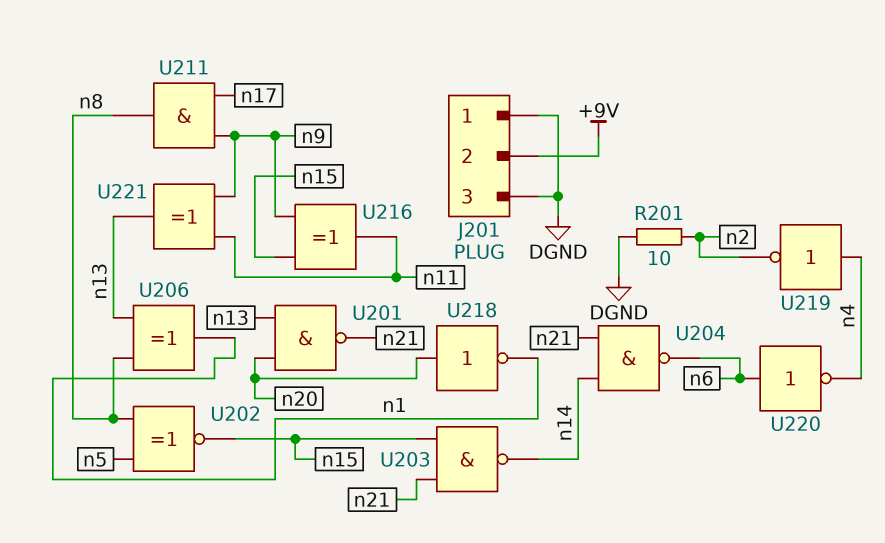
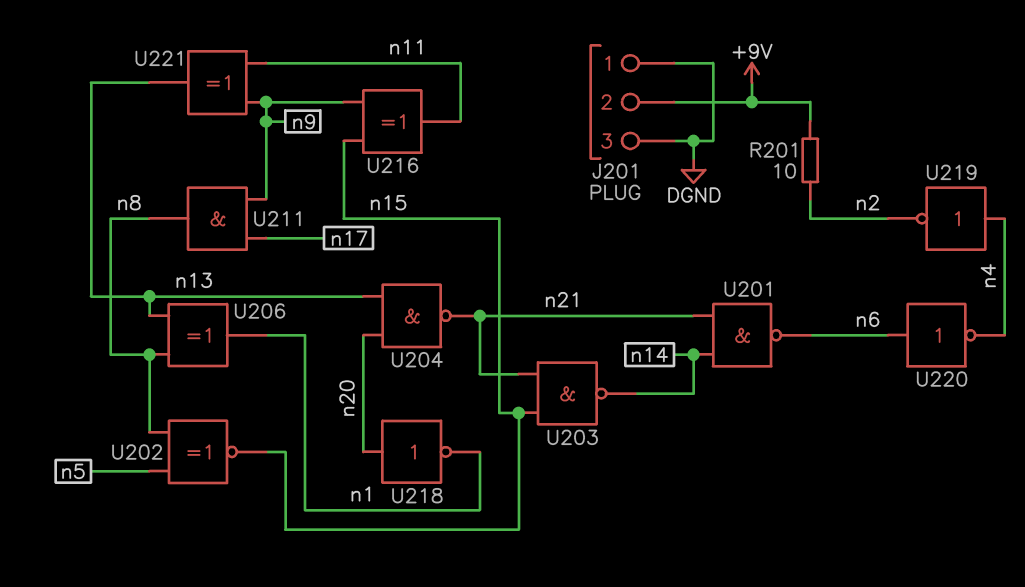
R201: 10 (DGND, n2) -> 10 (+9V, n2)
U201: NAND (in n13, in n20, out n21) -> NAND (in n14, in n21, out n6)
U204: NAND (in n14, in n21, out n6) -> NAND (in n13, in n20, out n21)

